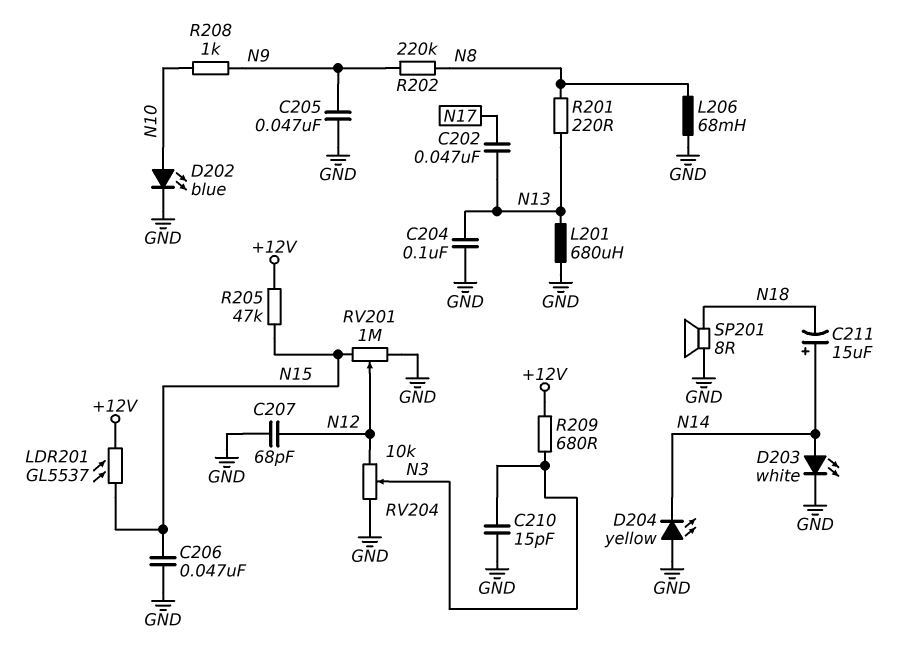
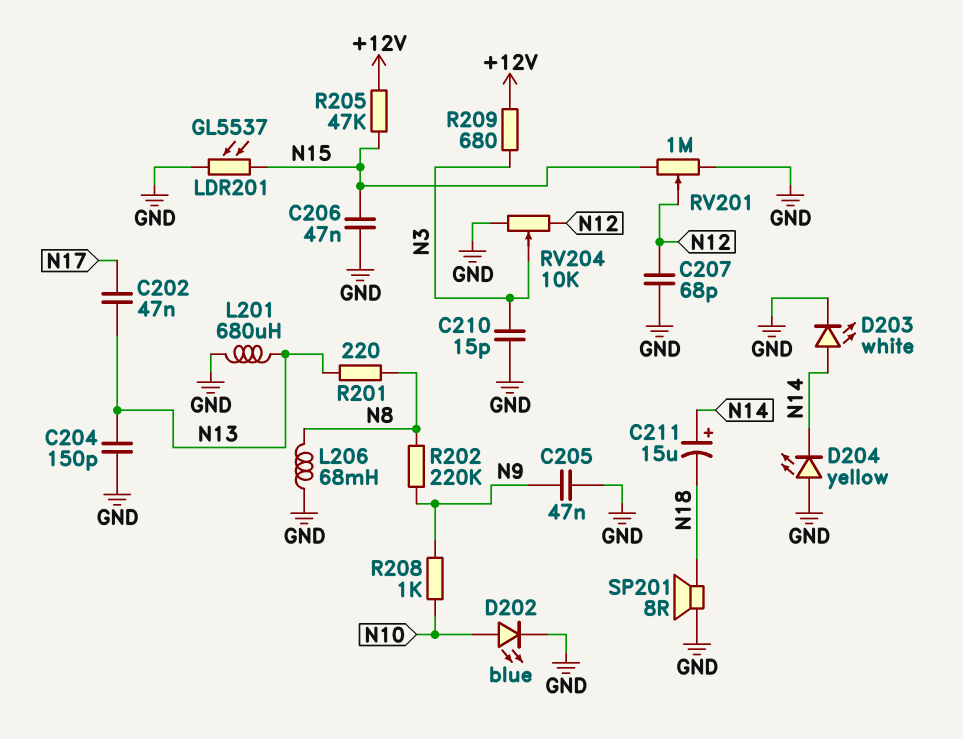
C204: 100nF (GND, N13) -> 150pF (GND, N13)
LDR201: GL5537 (+12V, N15) -> GL5537 (GND, N15)

